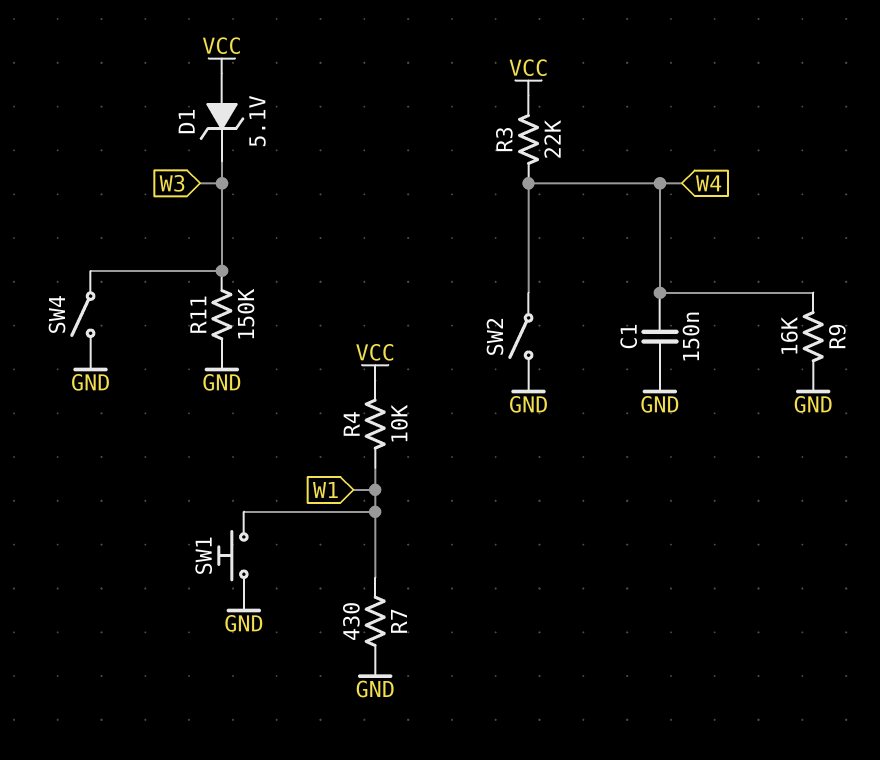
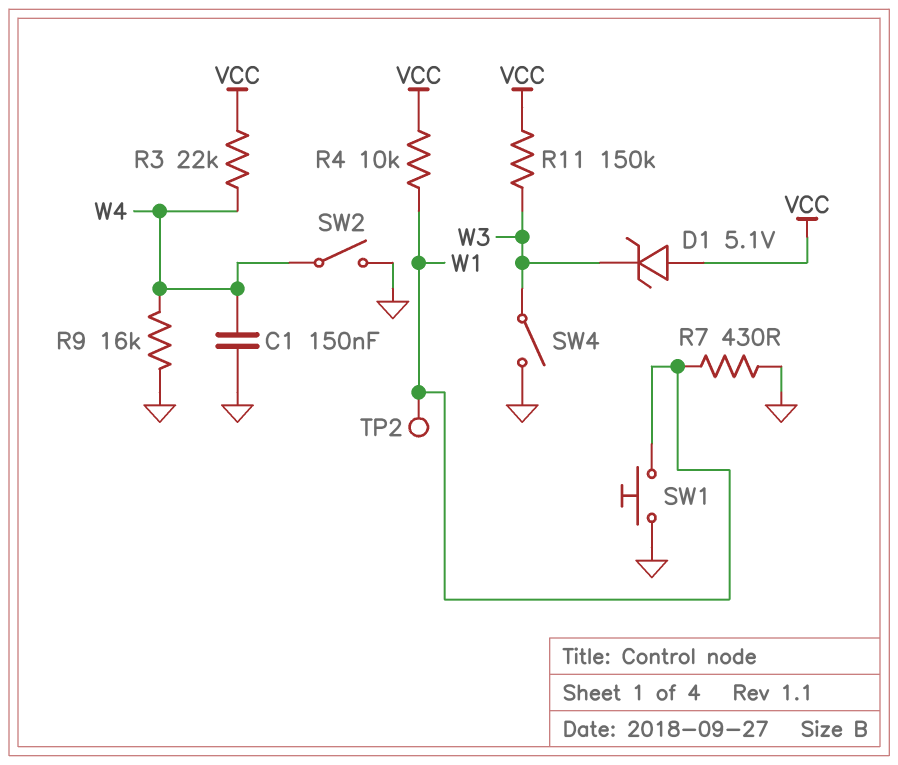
R11: 150k (GND, W3) -> 150k (VCC, W3)
TP2: none -> test point (W1)

